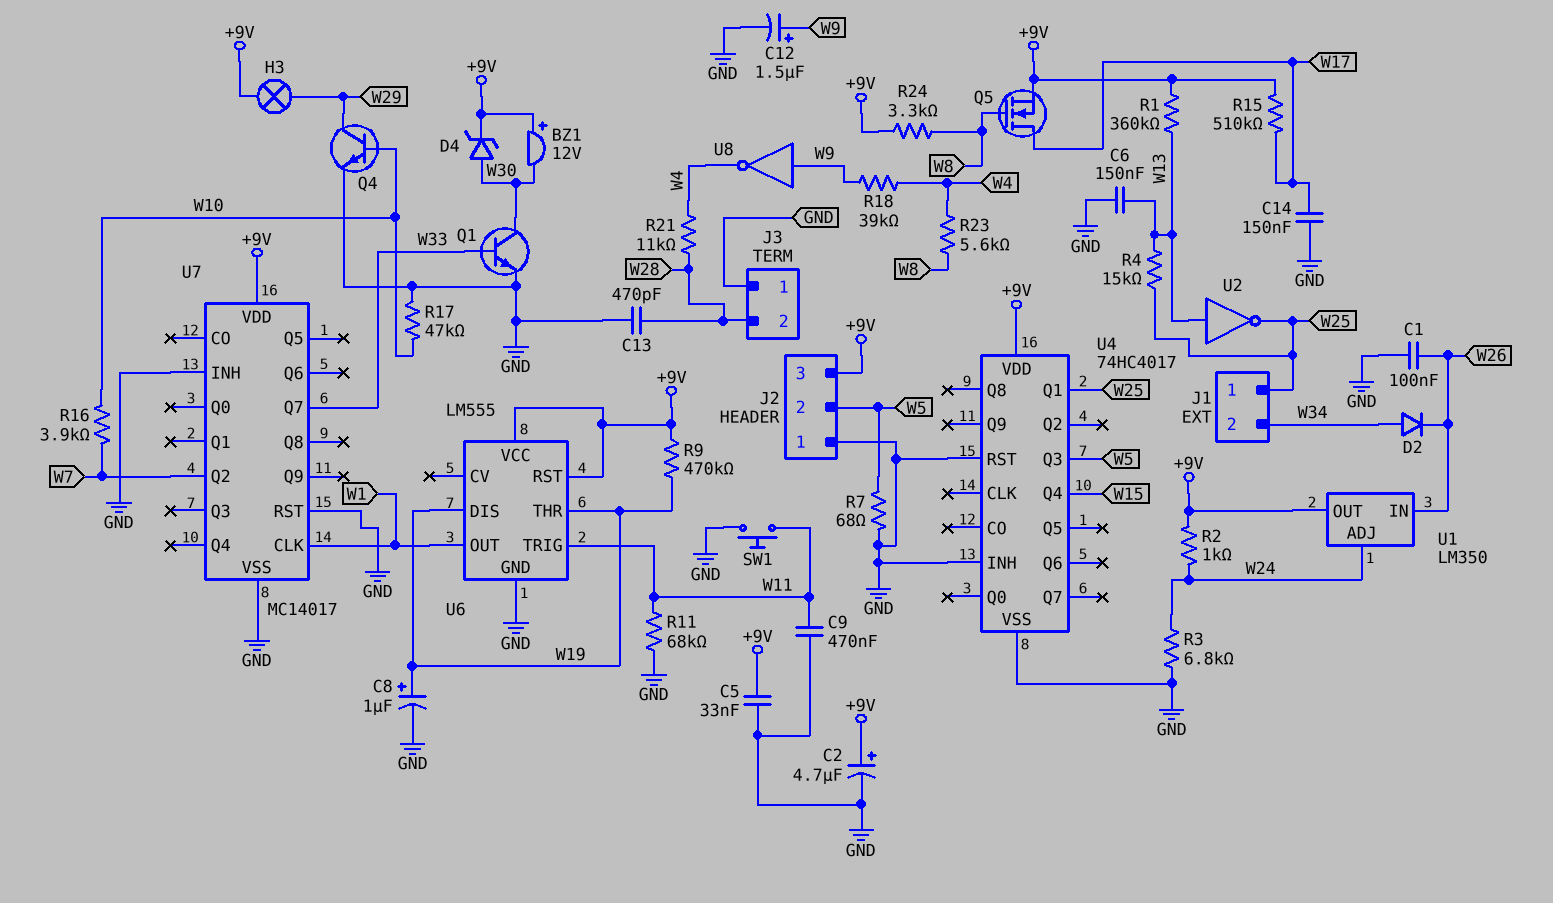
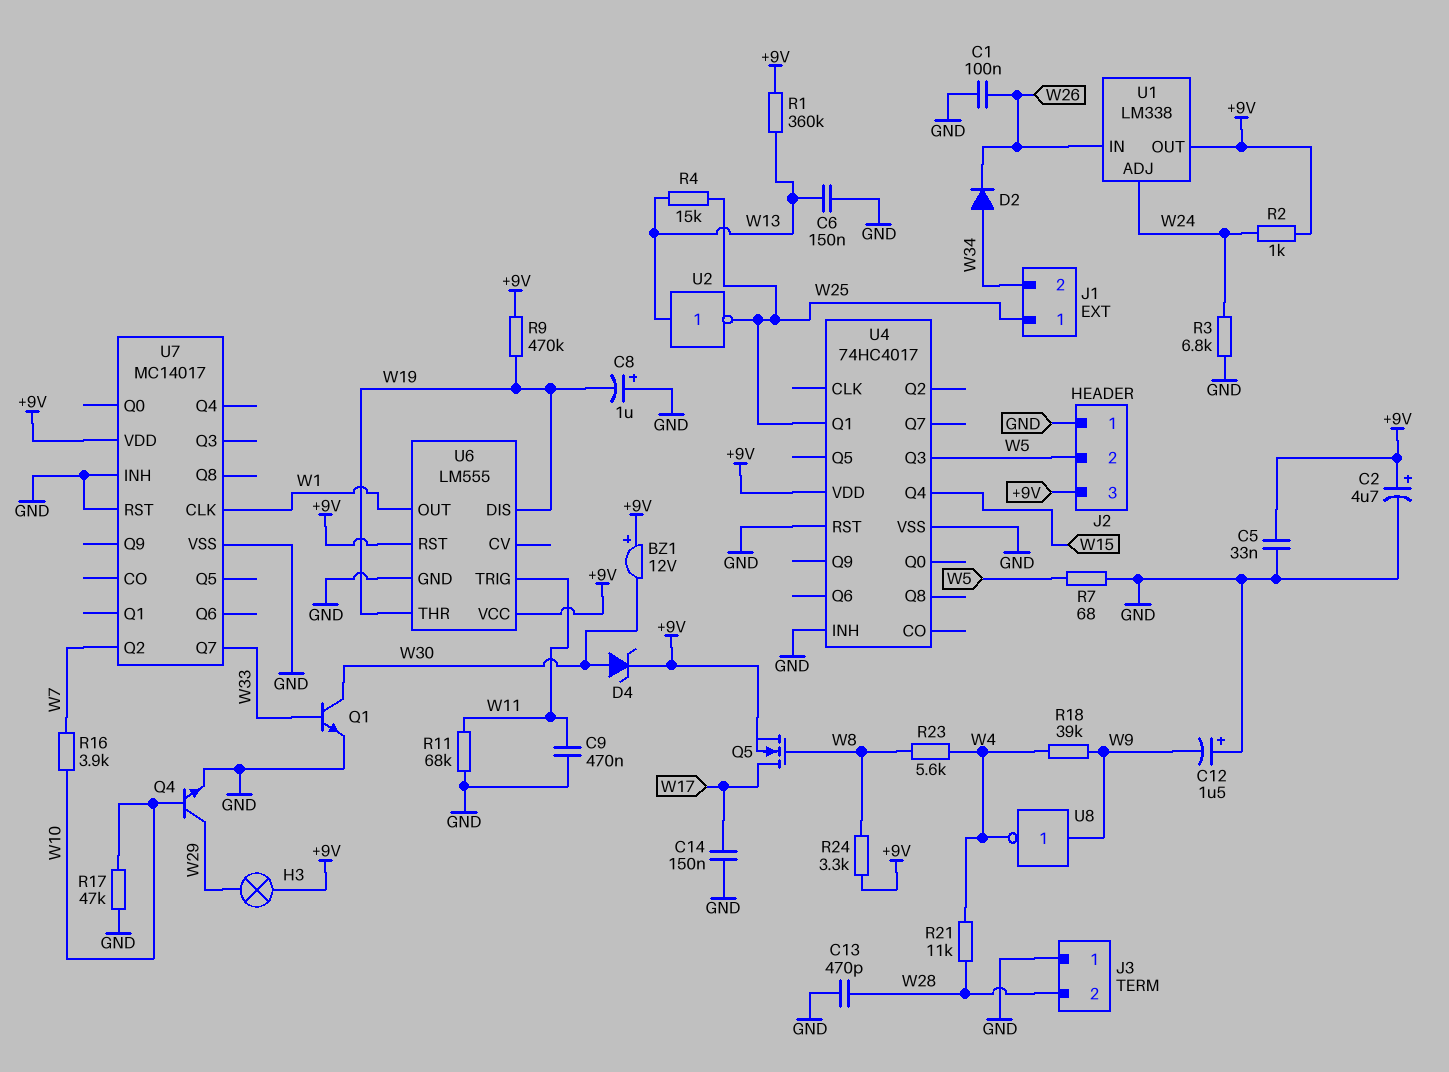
C8: 1uF (plus W19, minus GND) -> 1uF (plus GND, minus W19)
C12: 1.5uF (plus W9, minus GND) -> 1.5uF (plus GND, minus W9)
R15: 510k (+9V, W17) -> none
SW1: button (GND, W11) -> none
U1: LM350 -> LM338

